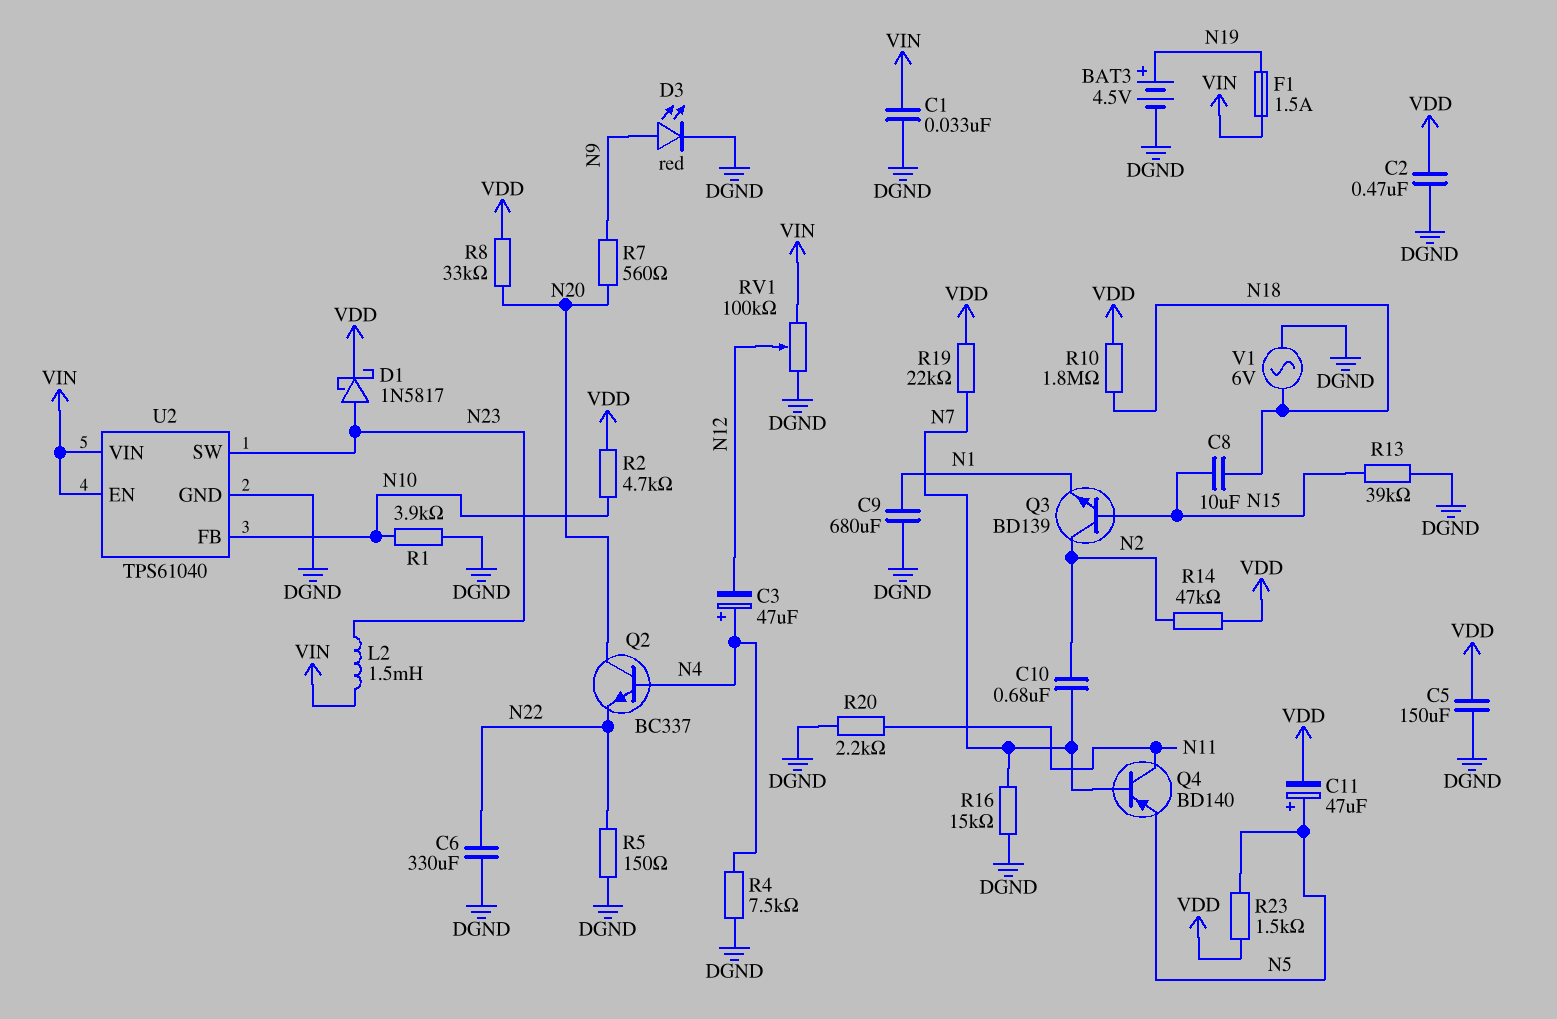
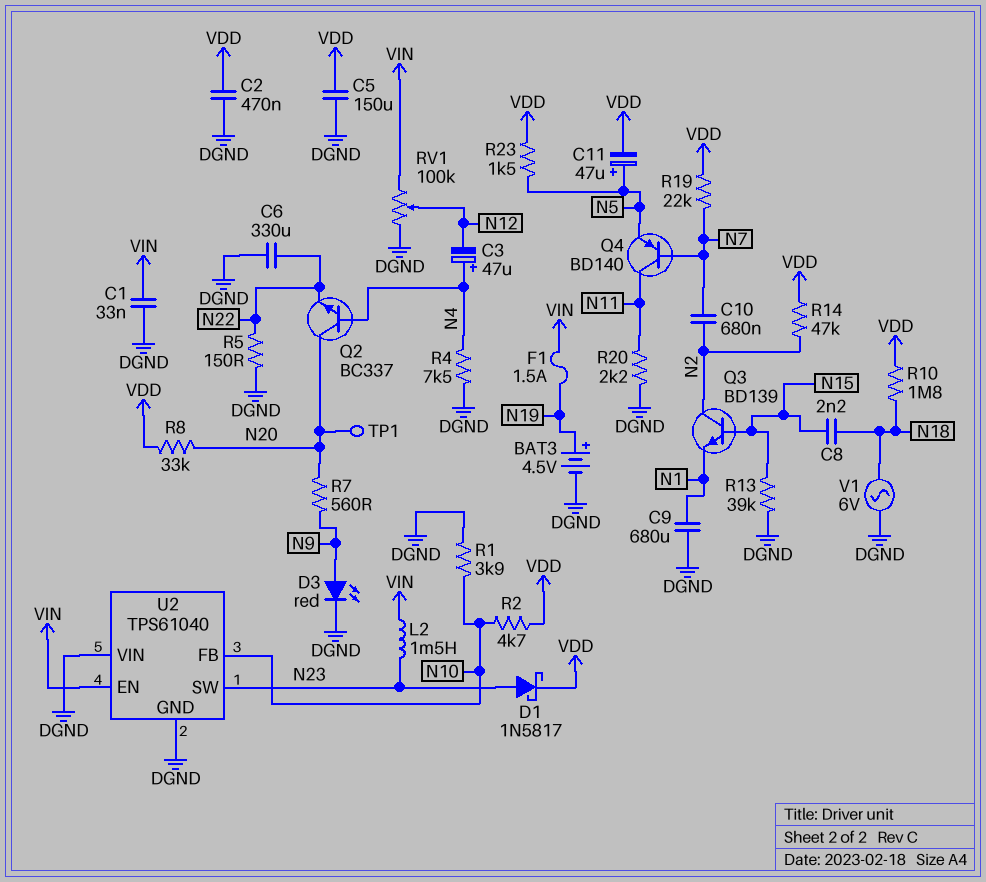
C8: 10uF (N15, N18) -> 2.2nF (N15, N18)
R16: 15k (DGND, N7) -> none
TP1: none -> test point (N20)
U2 pin VIN: VIN -> DGND

